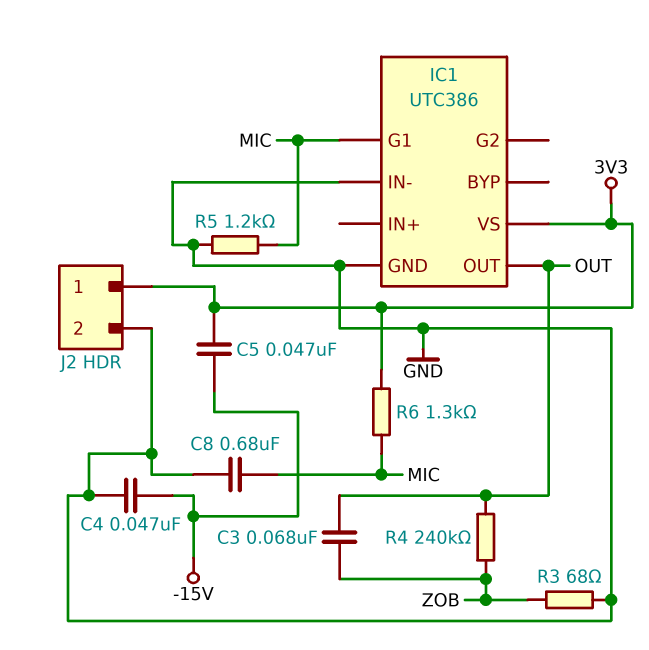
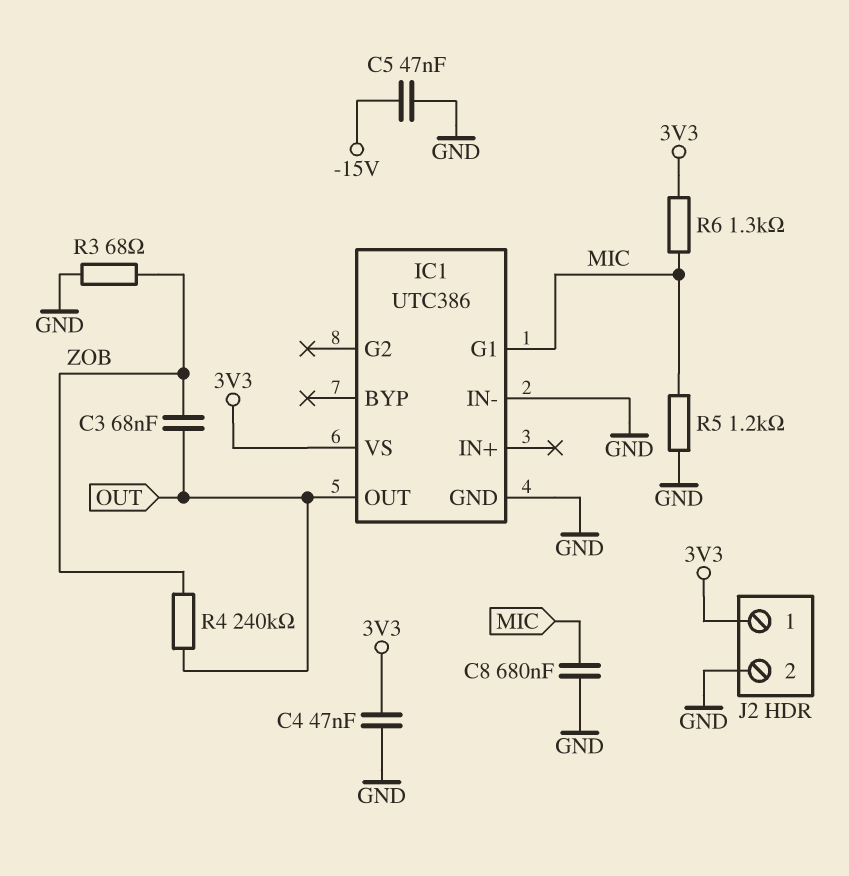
C4: 47nF (-15V, GND) -> 47nF (3V3, GND)
C5: 47nF (-15V, 3V3) -> 47nF (-15V, GND)

